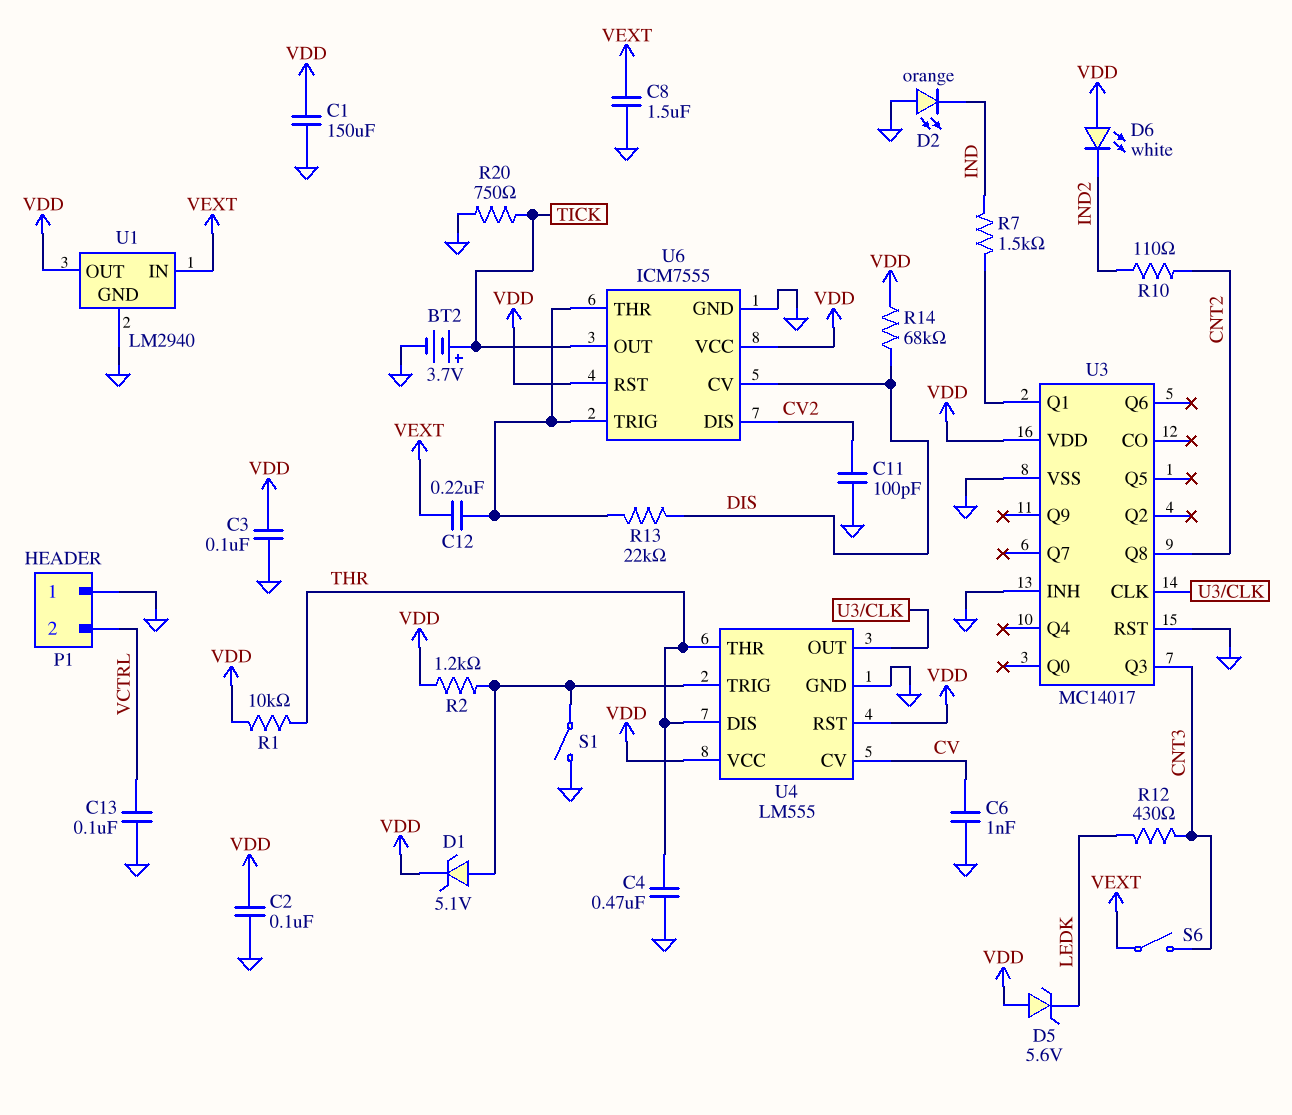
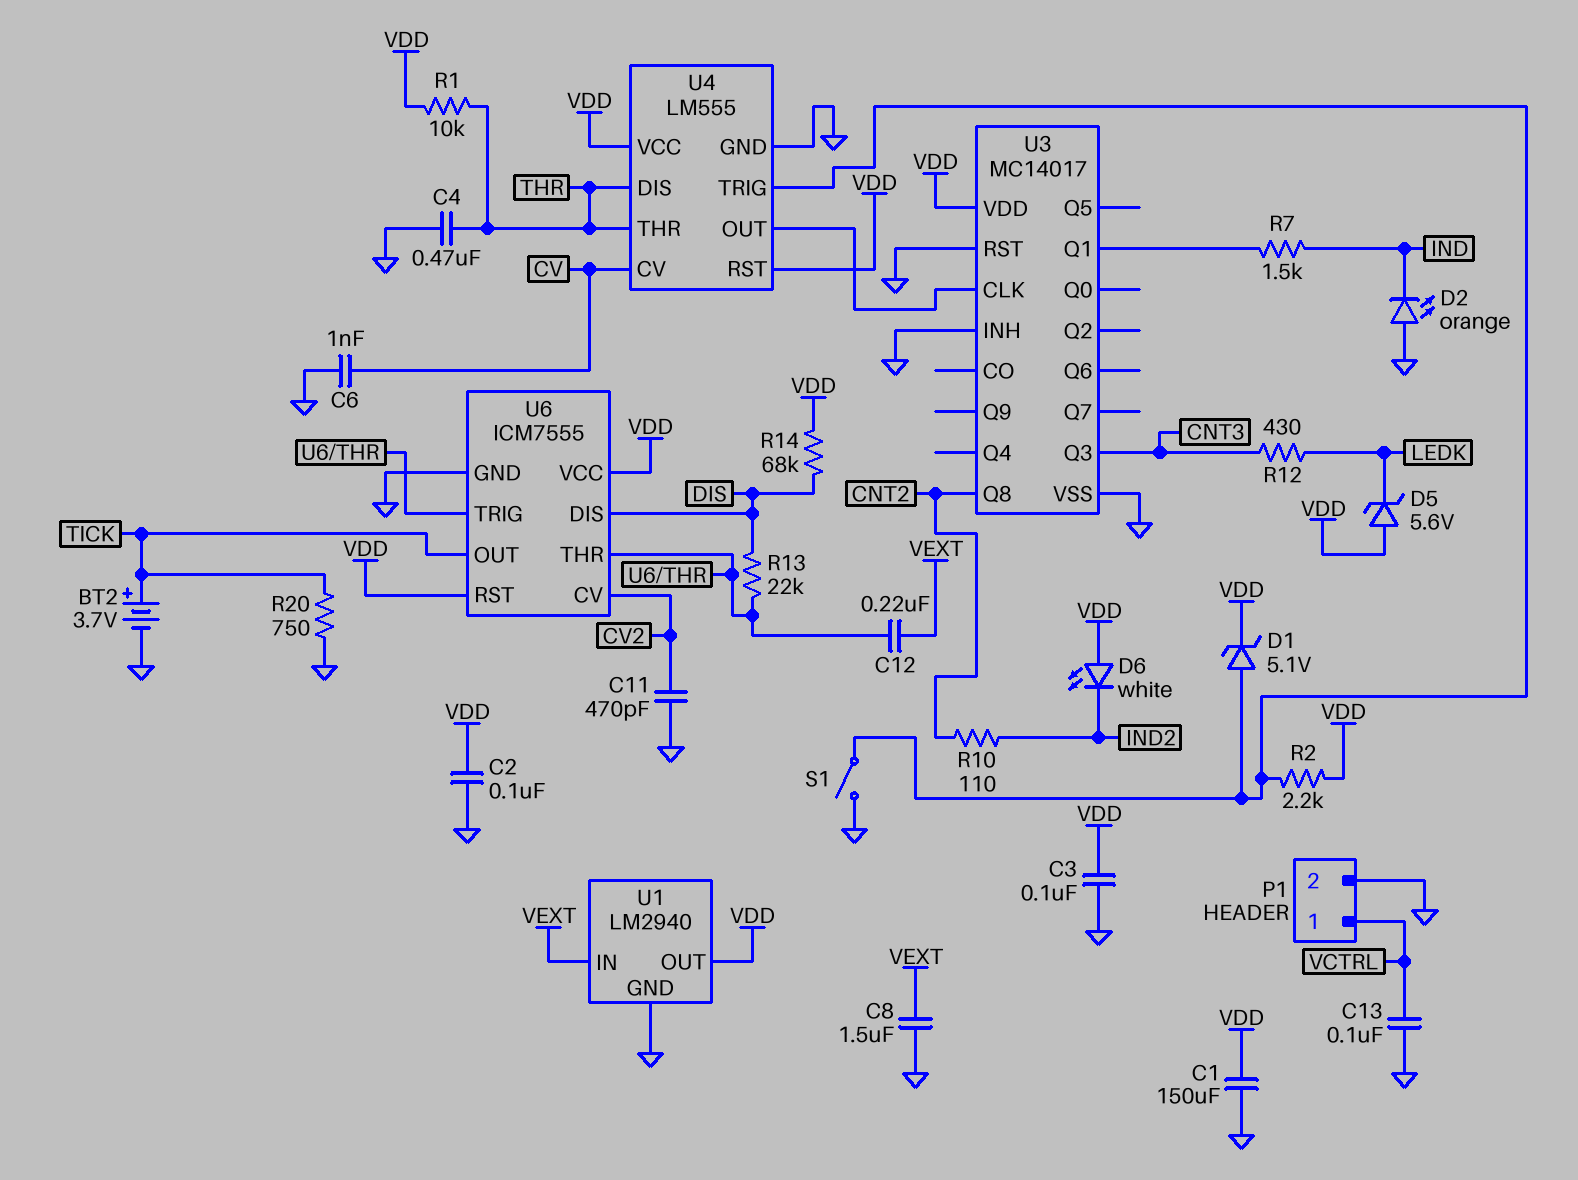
C11: 100pF (CV2, GND) -> 470pF (CV2, GND)
P1 pin 1: GND -> VCTRL
P1 pin 2: VCTRL -> GND
R2: 1.2k (U4/TRIG, VDD) -> 2.2k (U4/TRIG, VDD)
S6: switch (CNT3, VEXT) -> none
U6 pin CV: DIS -> CV2
U6 pin DIS: CV2 -> DIS

